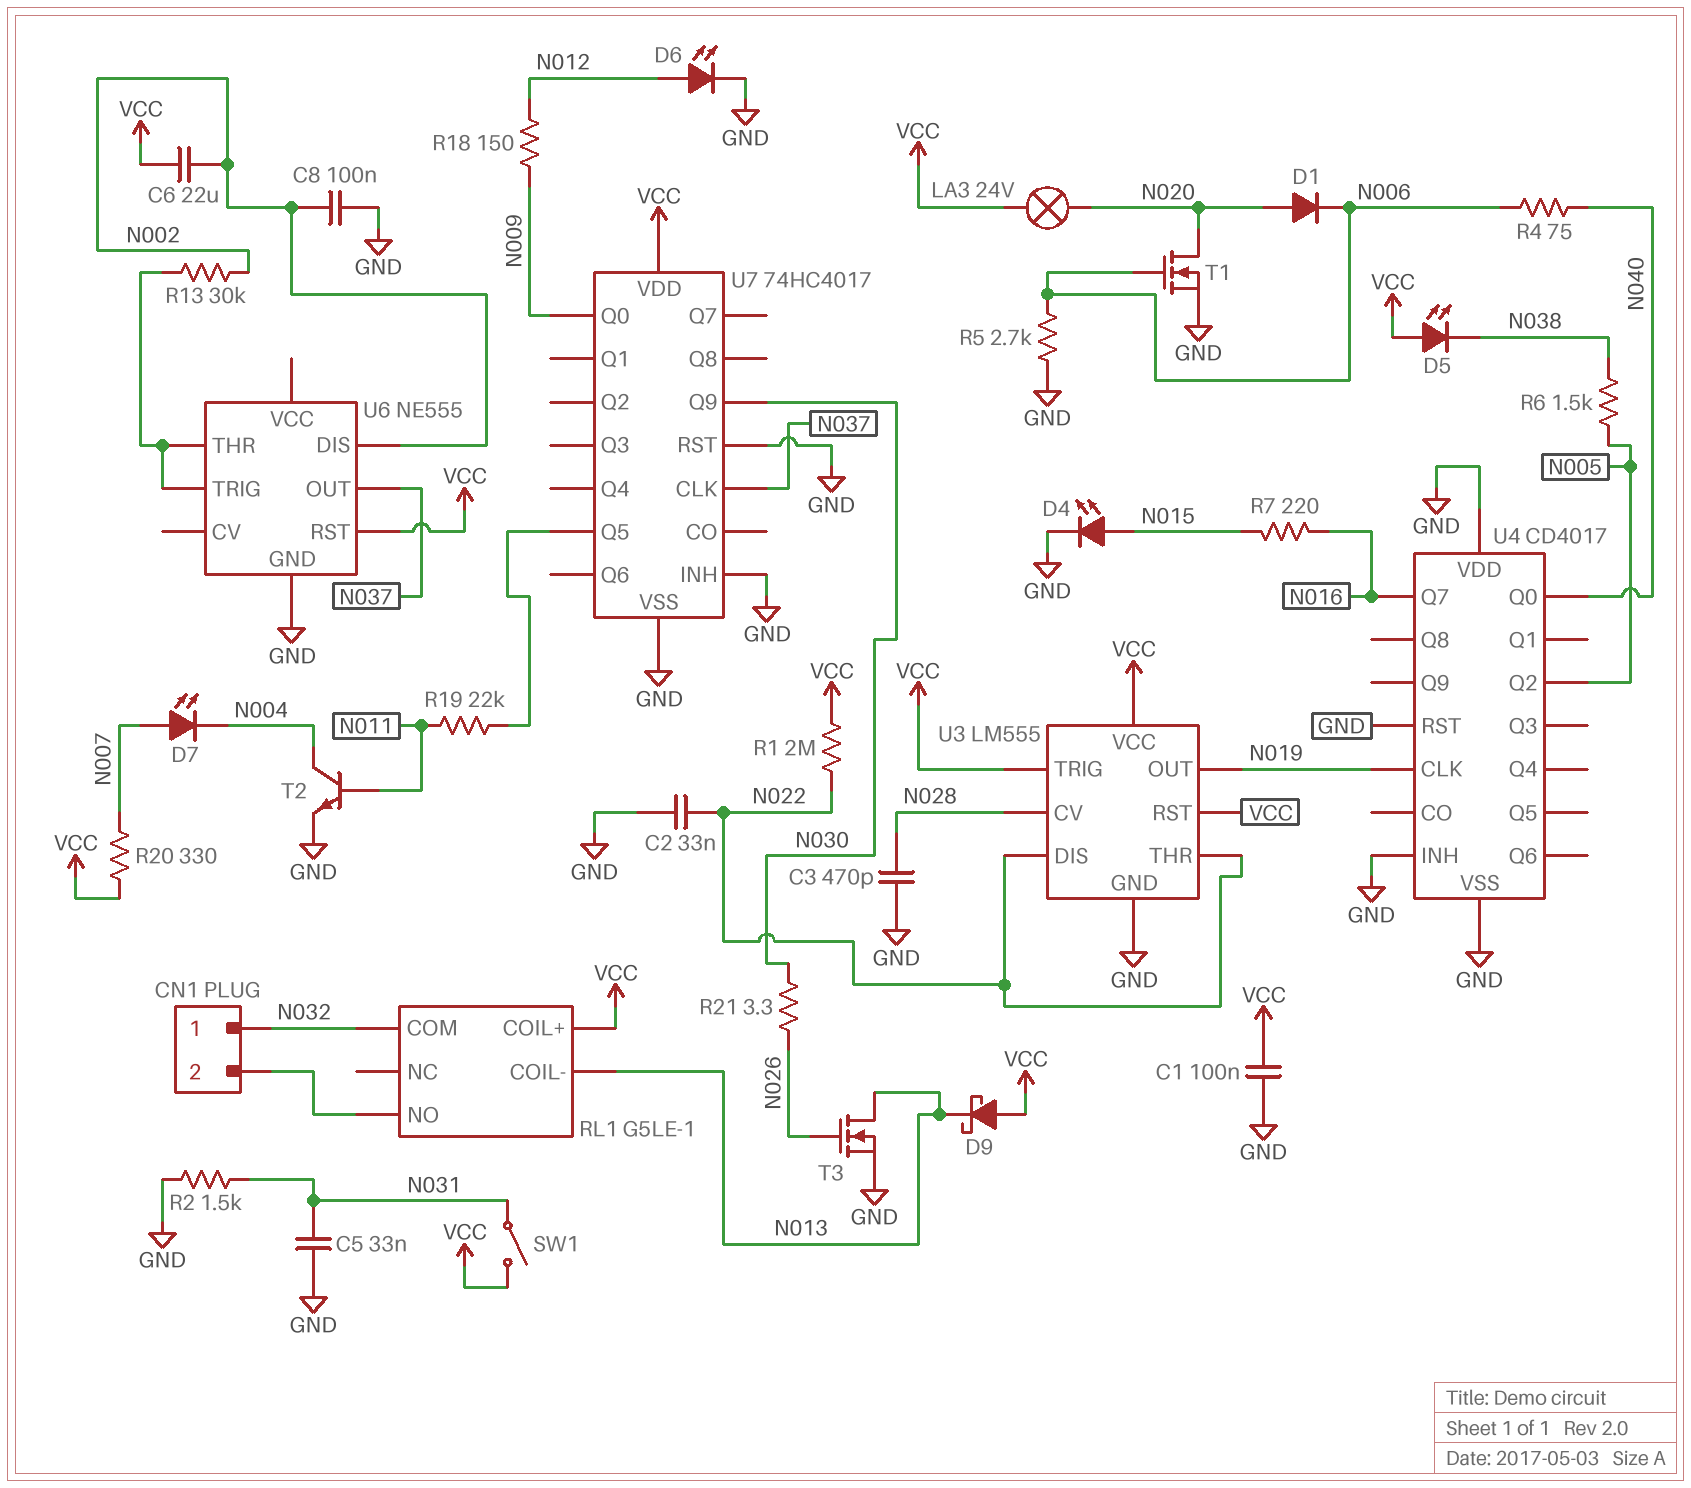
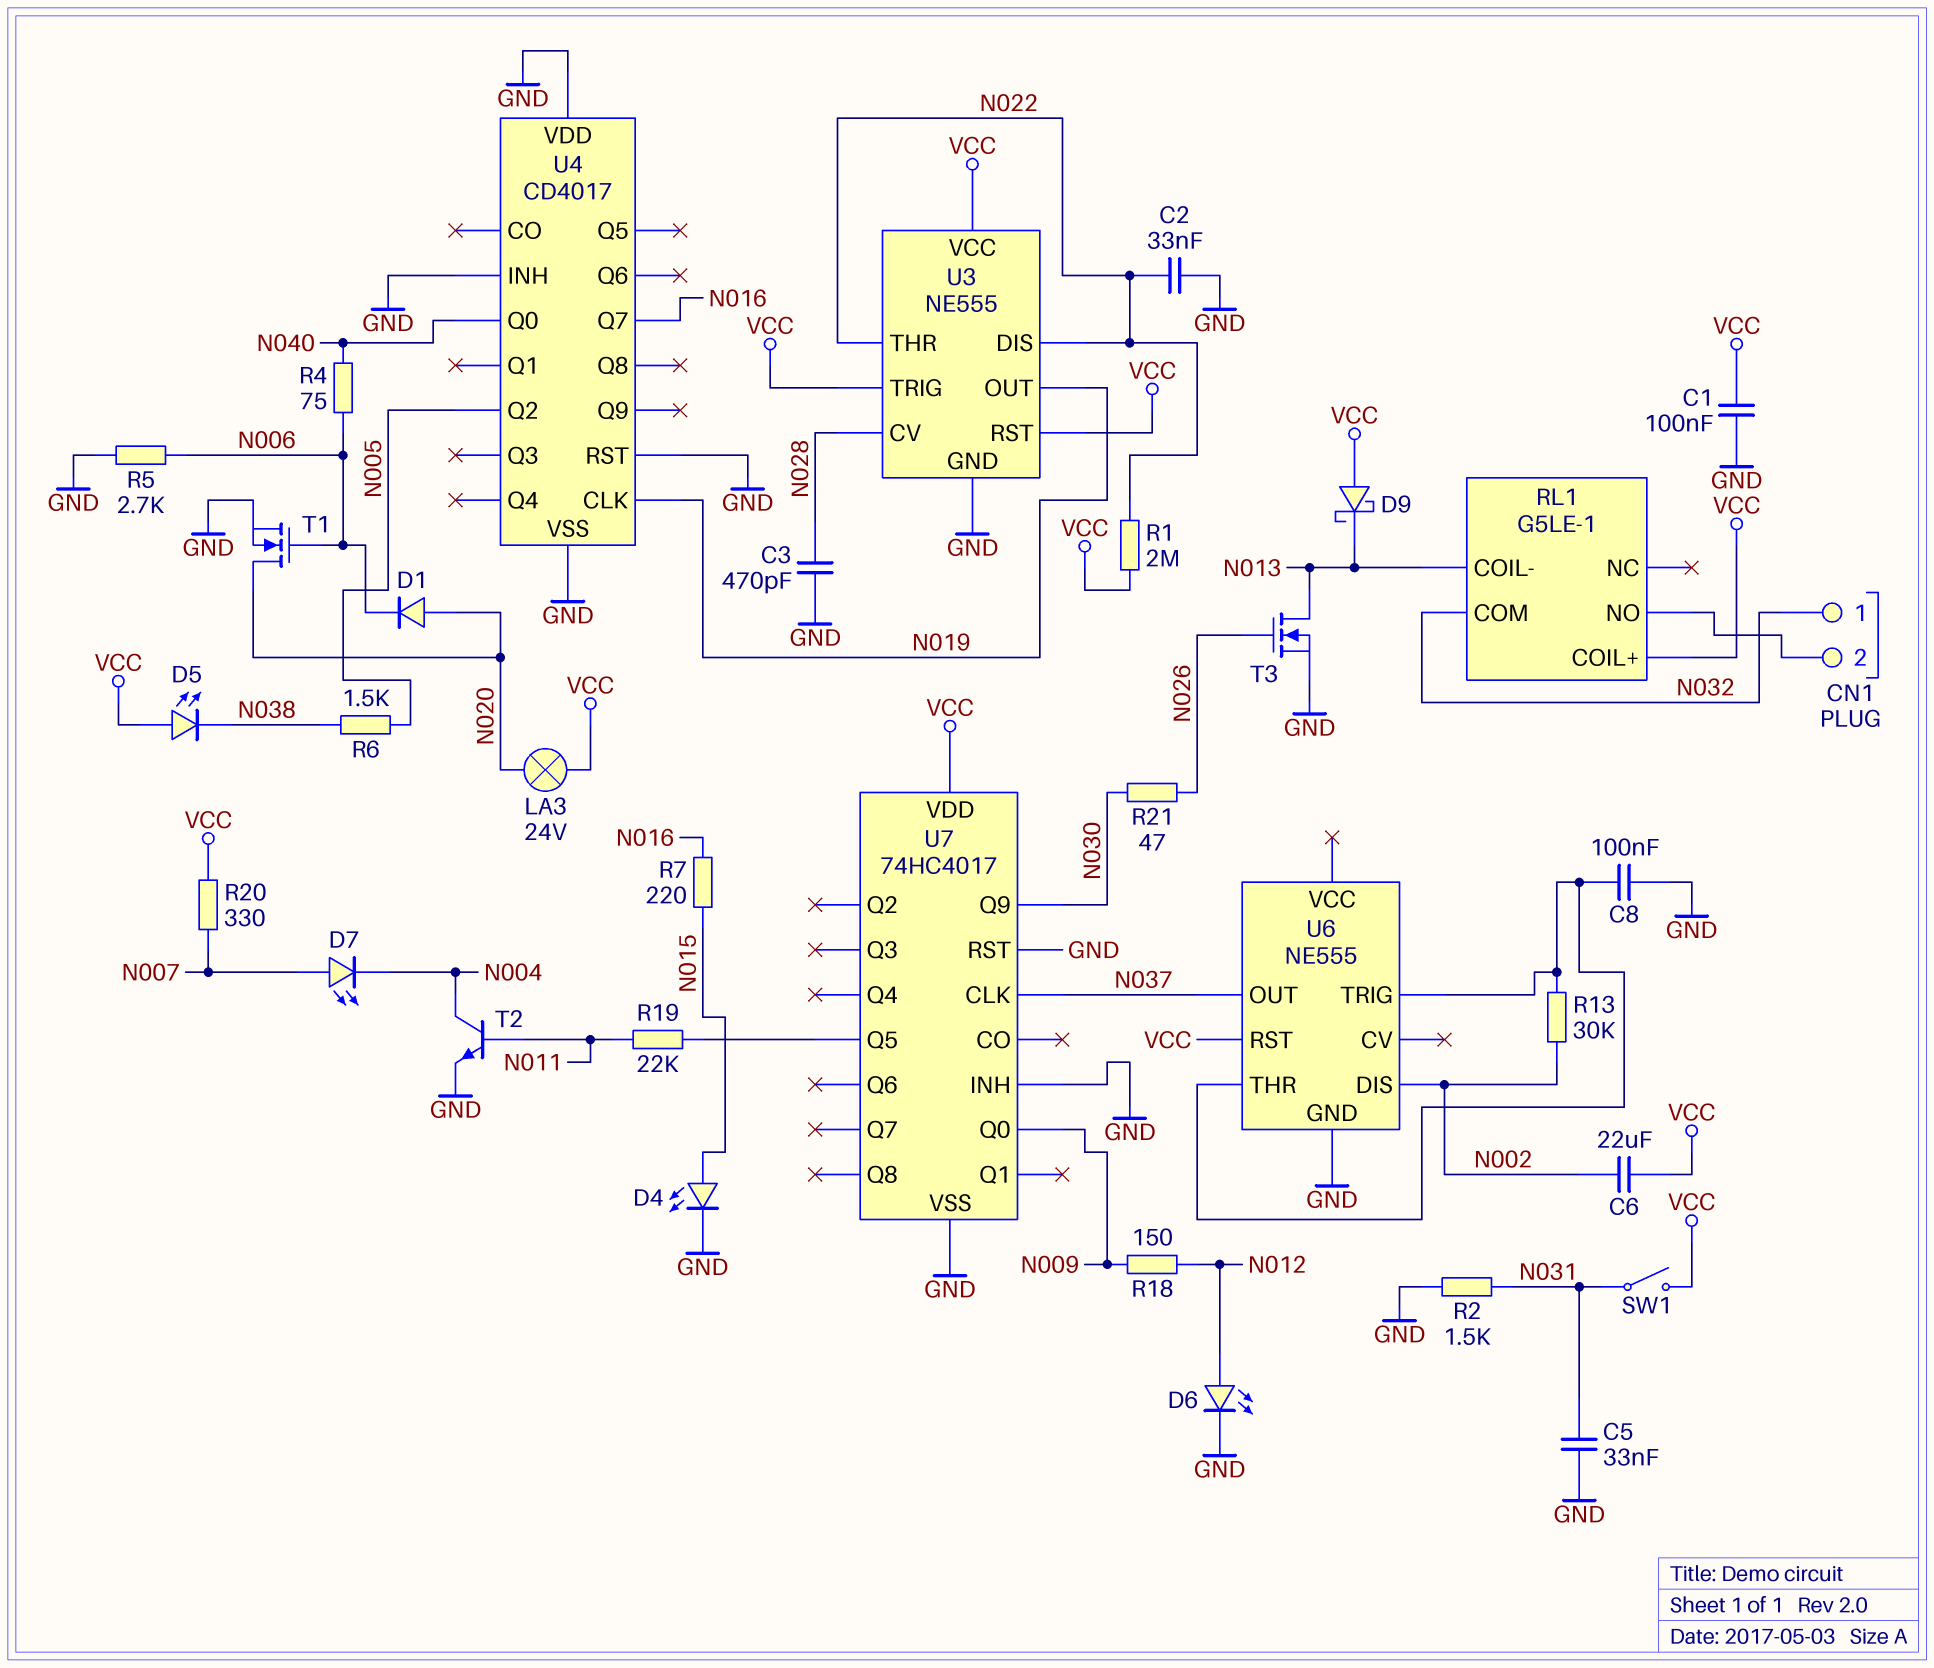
C8: 100nF (GND, N002) -> 100nF (GND, U6/THR)
R21: 3.3 (N026, N030) -> 47 (N026, N030)
U3: LM555 -> NE555

